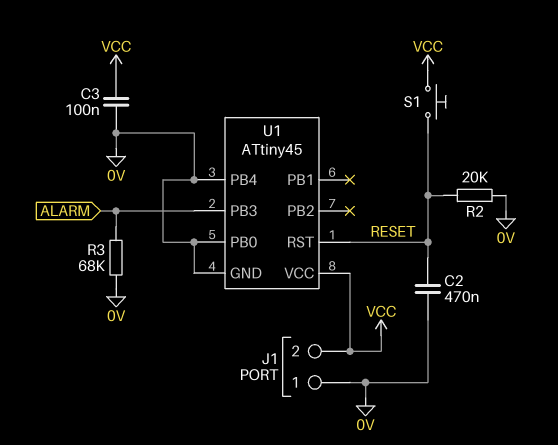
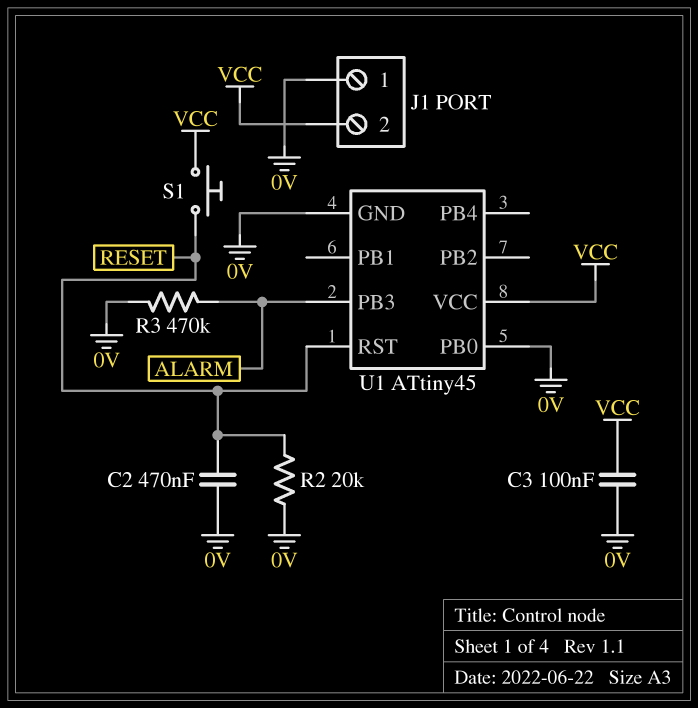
R3: 68k (0V, ALARM) -> 470k (0V, ALARM)
U1 pin PB4: 0V -> none

